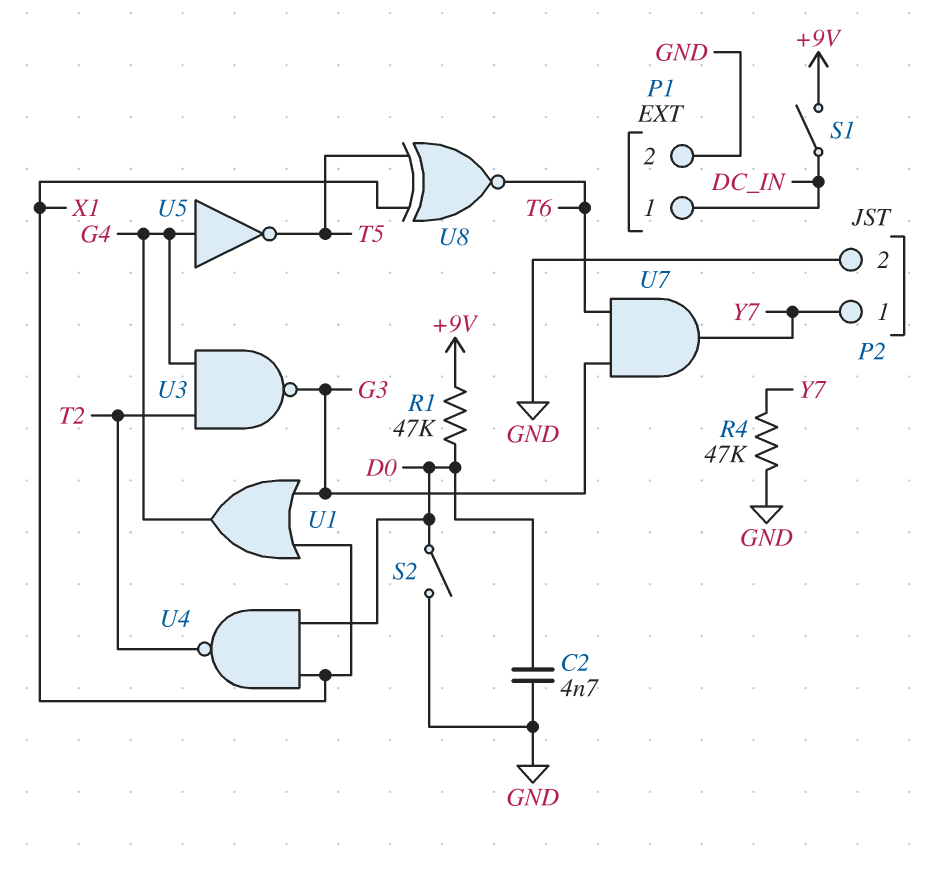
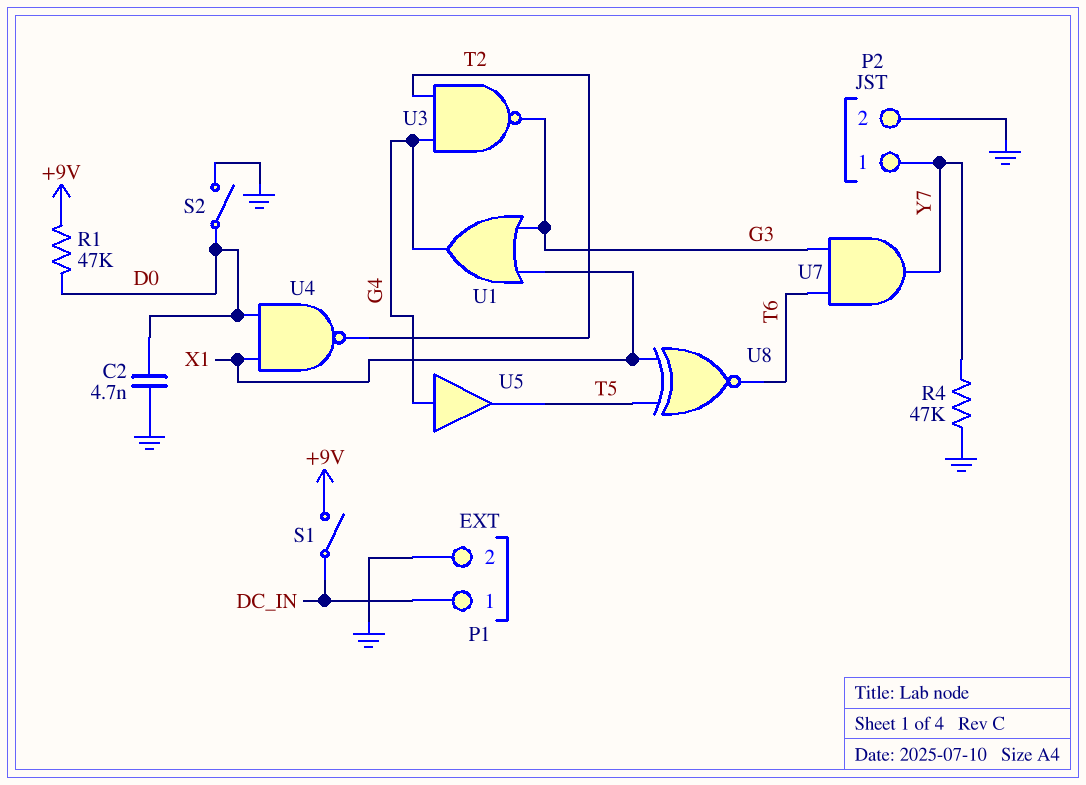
U5: NOT (in G4, out T5) -> buffer (in G4, out T5)

